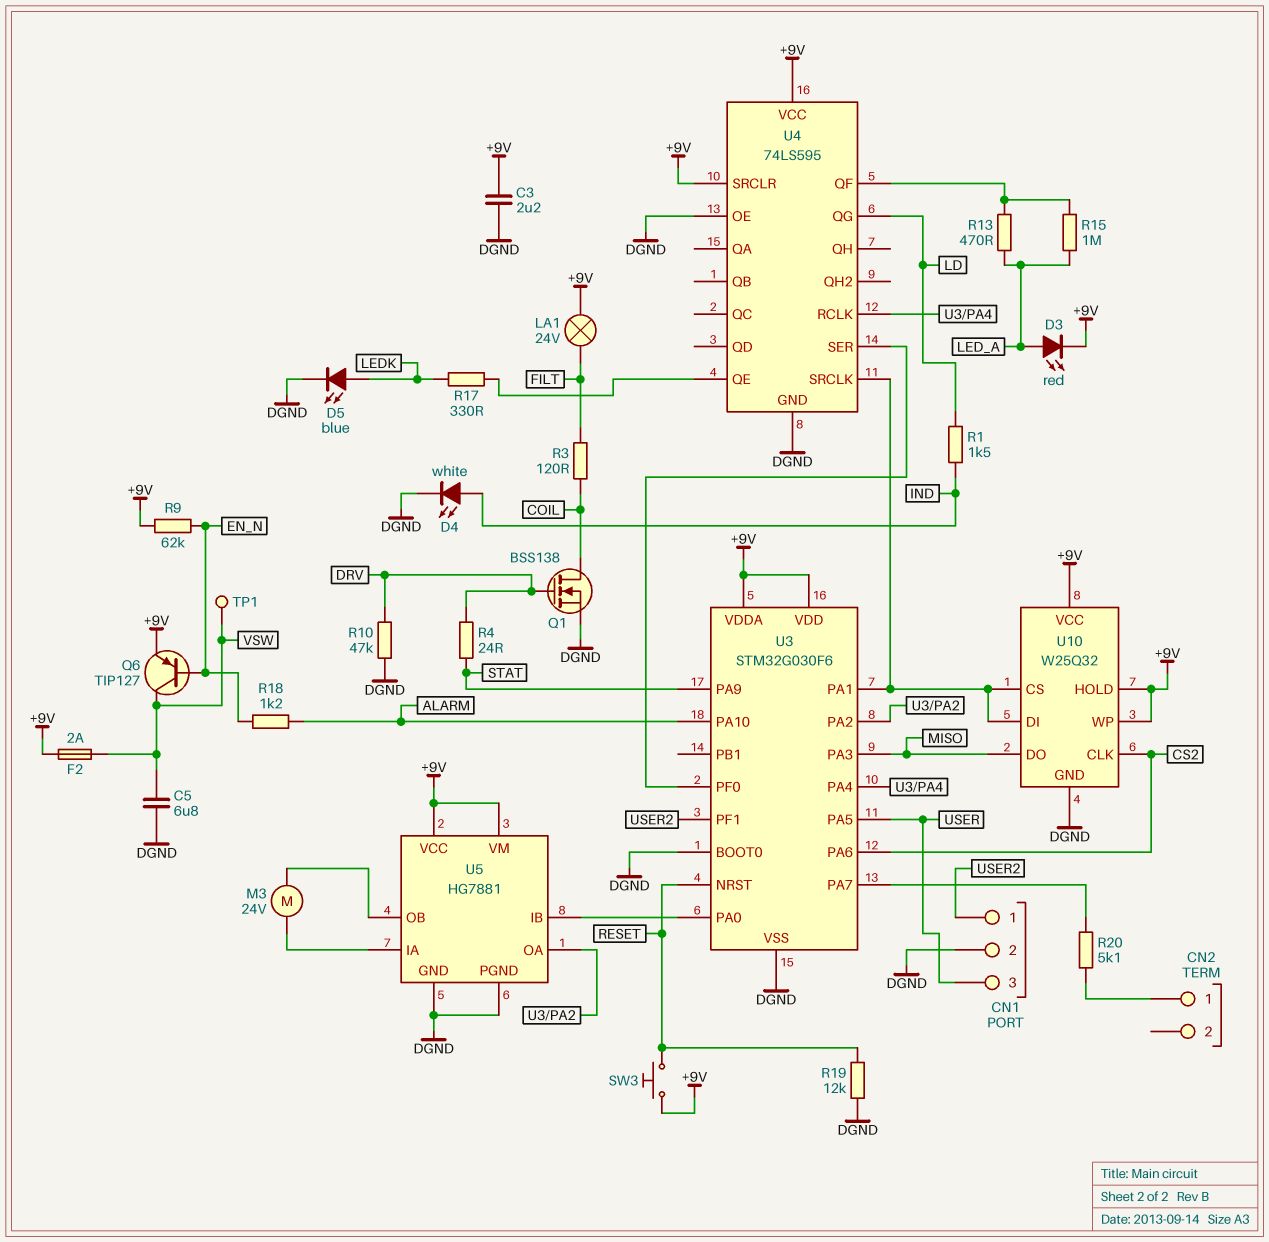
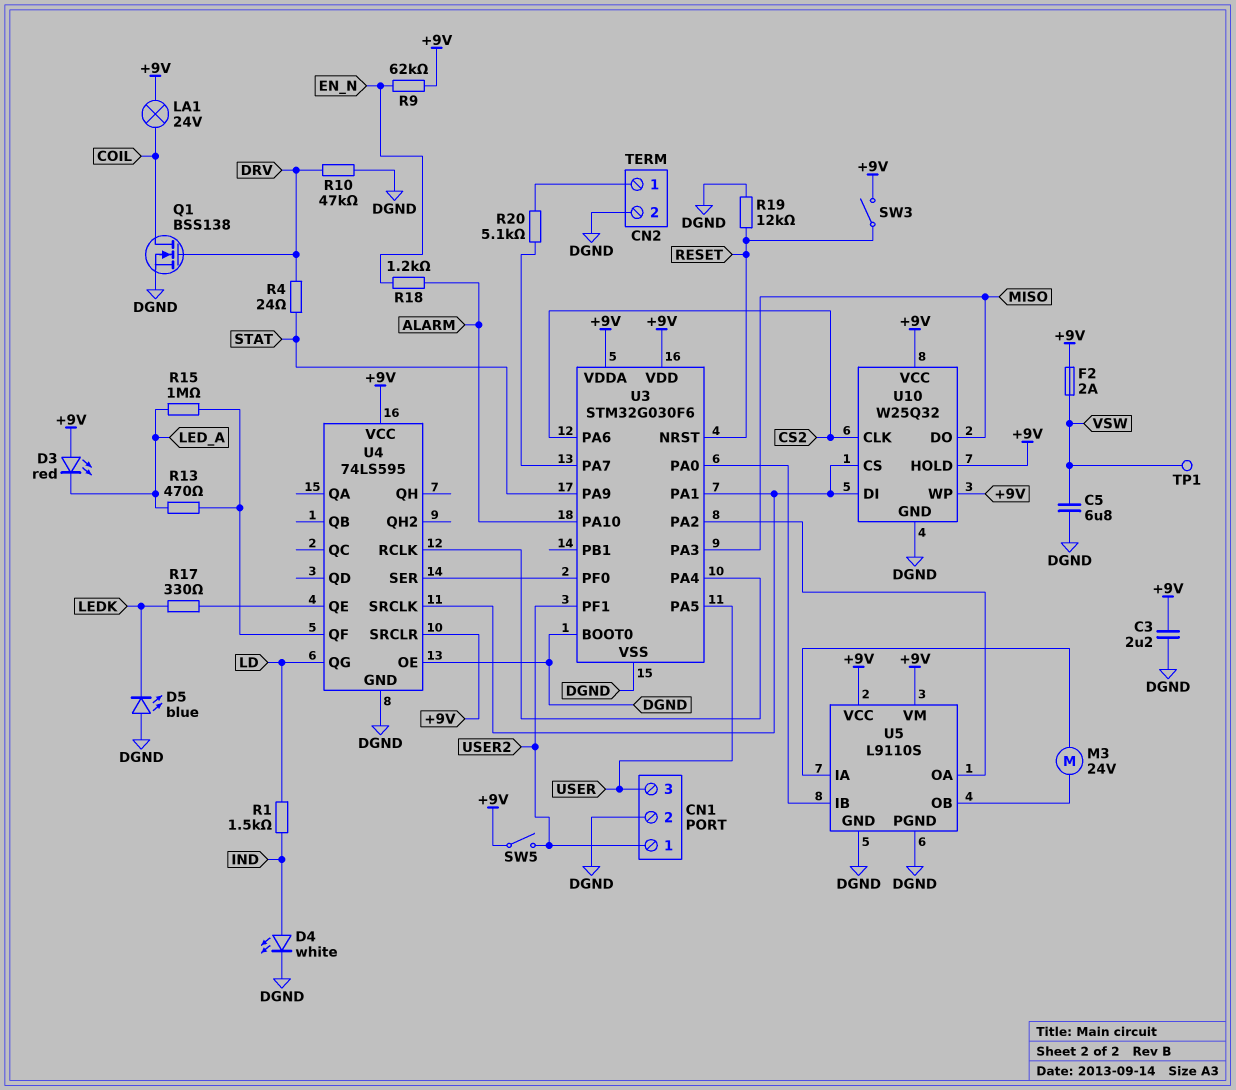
CN2 pin 2: none -> DGND
D3: LED red (A LED_A, K +9V) -> LED red (A +9V, K LED_A)
D5: LED blue (A LEDK, K DGND) -> LED blue (A DGND, K LEDK)
LA1: lamp 24V (+9V, FILT) -> lamp 24V (+9V, COIL)
Q6: PNP TIP127 (B EN_N, C VSW, E +9V) -> none
R3: 120 (COIL, FILT) -> none
SW3: button (+9V, RESET) -> switch (+9V, RESET)
SW5: none -> switch (+9V, USER2)
U5: HG7881 -> L9110S

